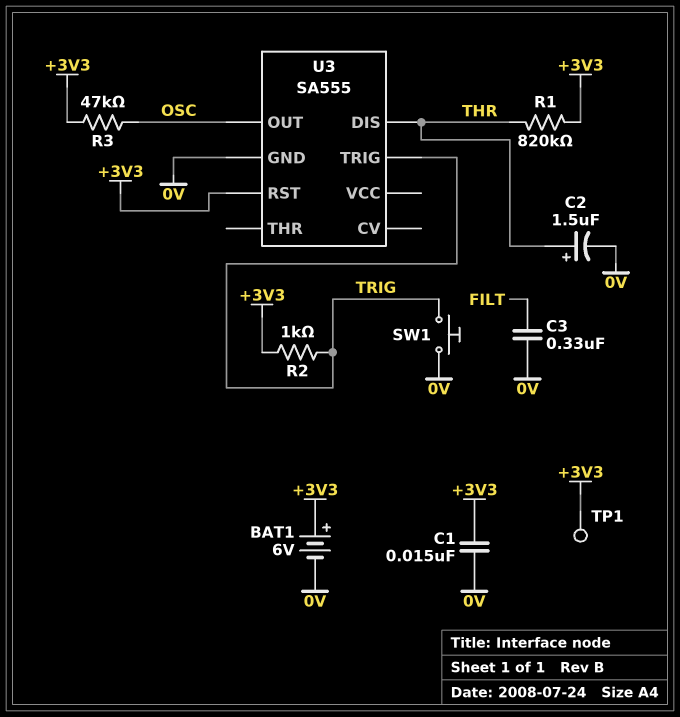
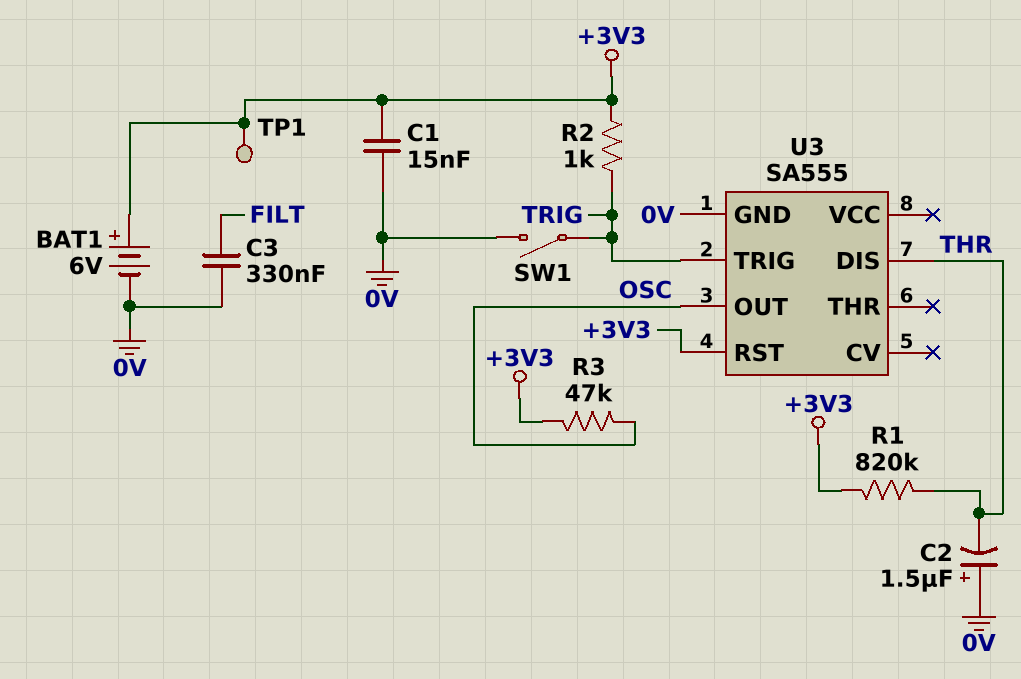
C2: 1.5uF (plus THR, minus 0V) -> 1.5uF (plus 0V, minus THR)
SW1: button (0V, TRIG) -> switch (0V, TRIG)

